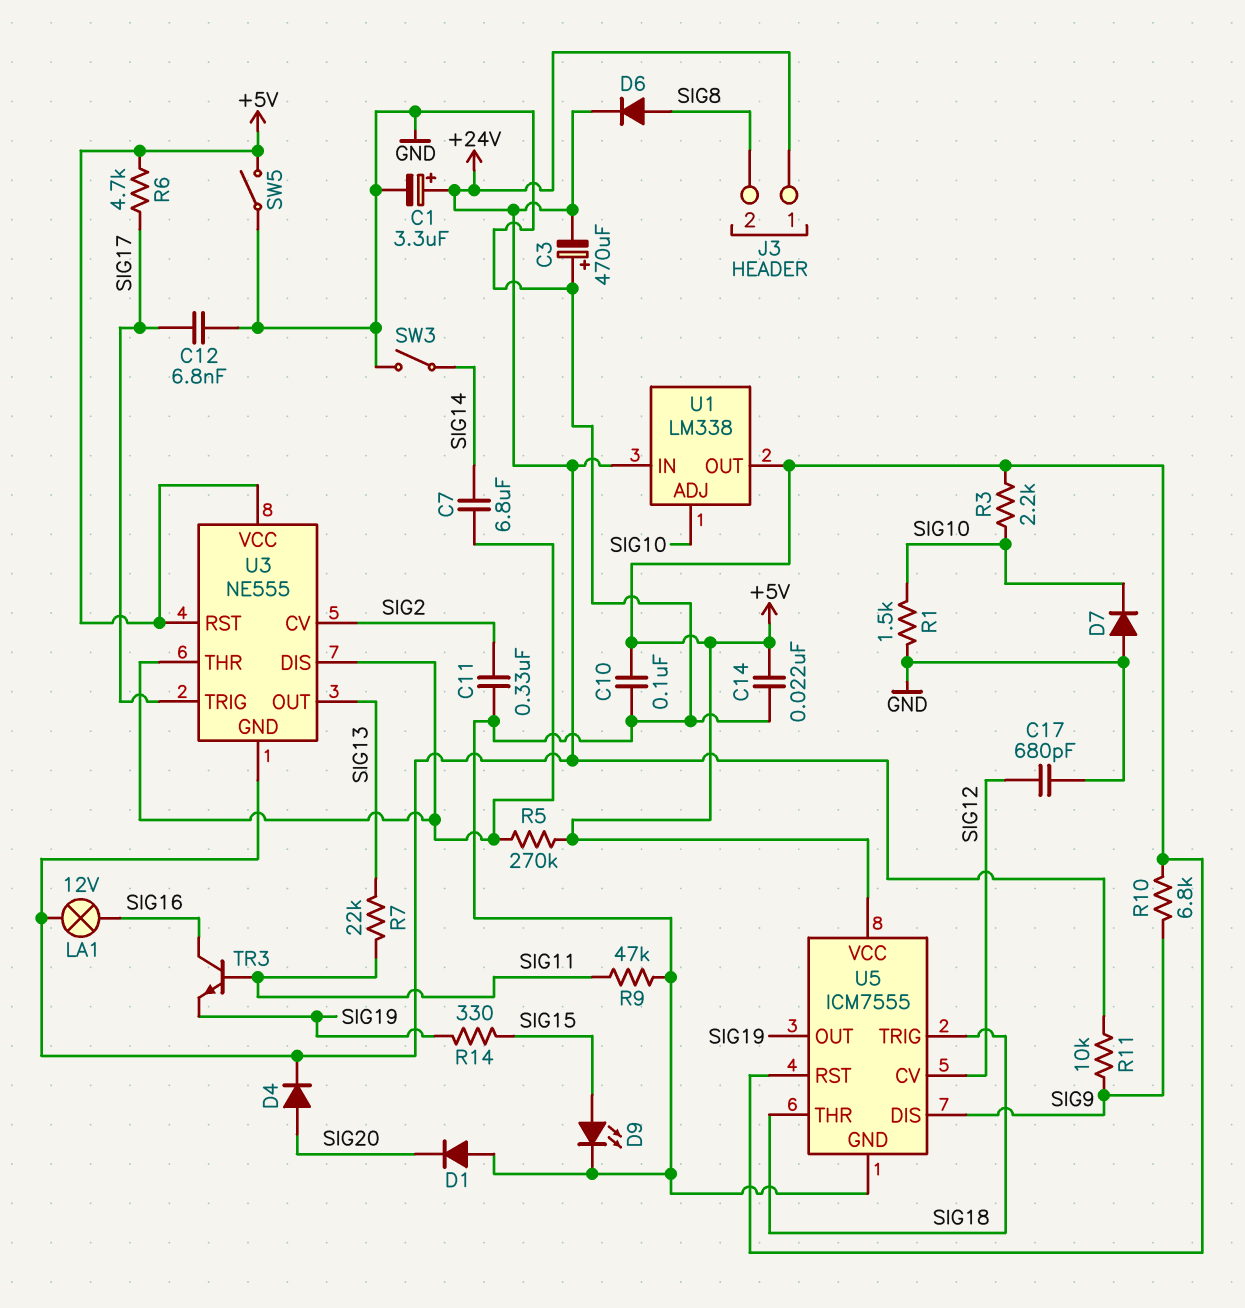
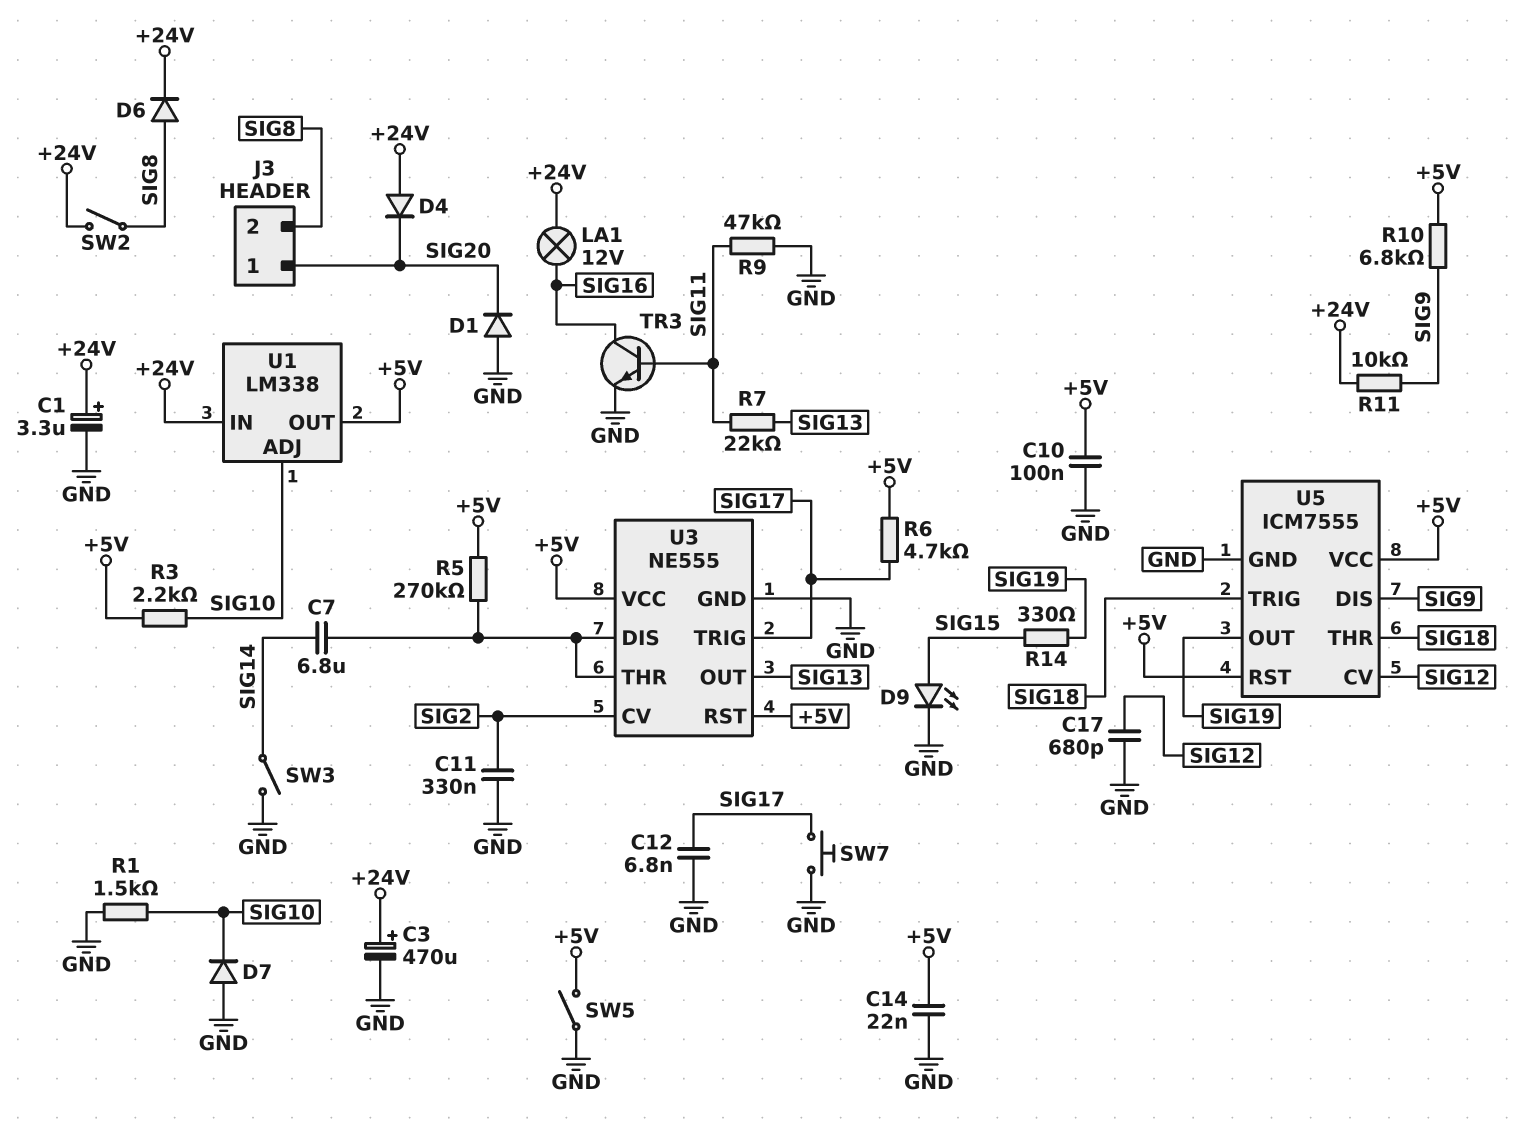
C3: 470uF (plus GND, minus +24V) -> 470uF (plus +24V, minus GND)
D4: diode (A SIG20, K +24V) -> diode (A +24V, K SIG20)
J3 pin 1: +24V -> SIG20
SW2: none -> switch (+24V, SIG8)
SW7: none -> button (GND, SIG17)
TR3: NPN (B SIG11, C SIG16, E SIG19) -> NPN (B SIG11, C SIG16, E GND)
U3 pin GND: +24V -> GND

